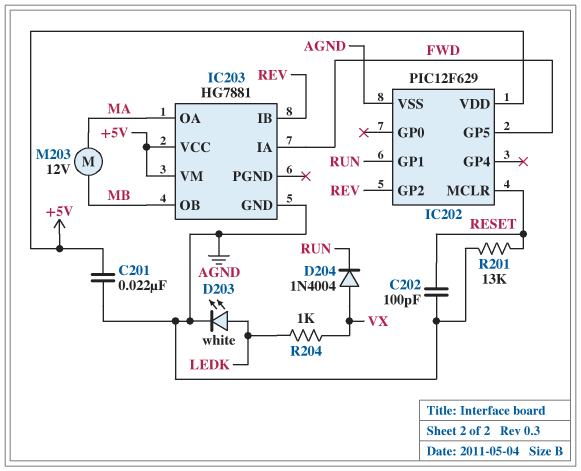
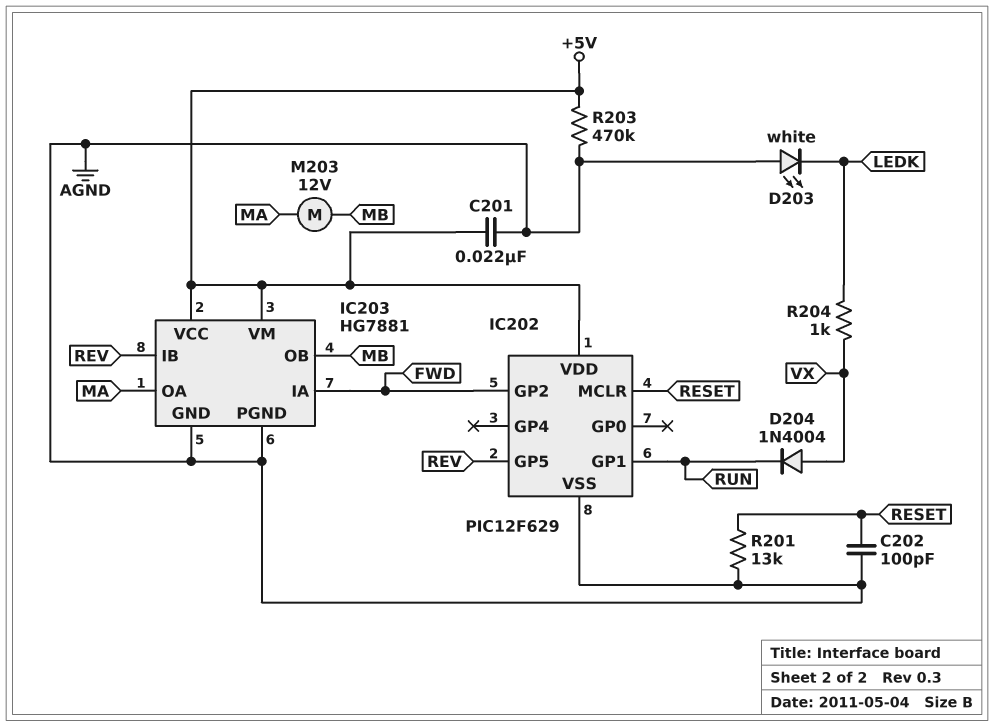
D203: LED white (A LEDK, K AGND) -> LED white (A AGND, K LEDK)
IC202 pin GP2: REV -> FWD
IC202 pin GP5: FWD -> REV
IC203 pin PGND: none -> AGND
R203: none -> 470k (+5V, AGND)

